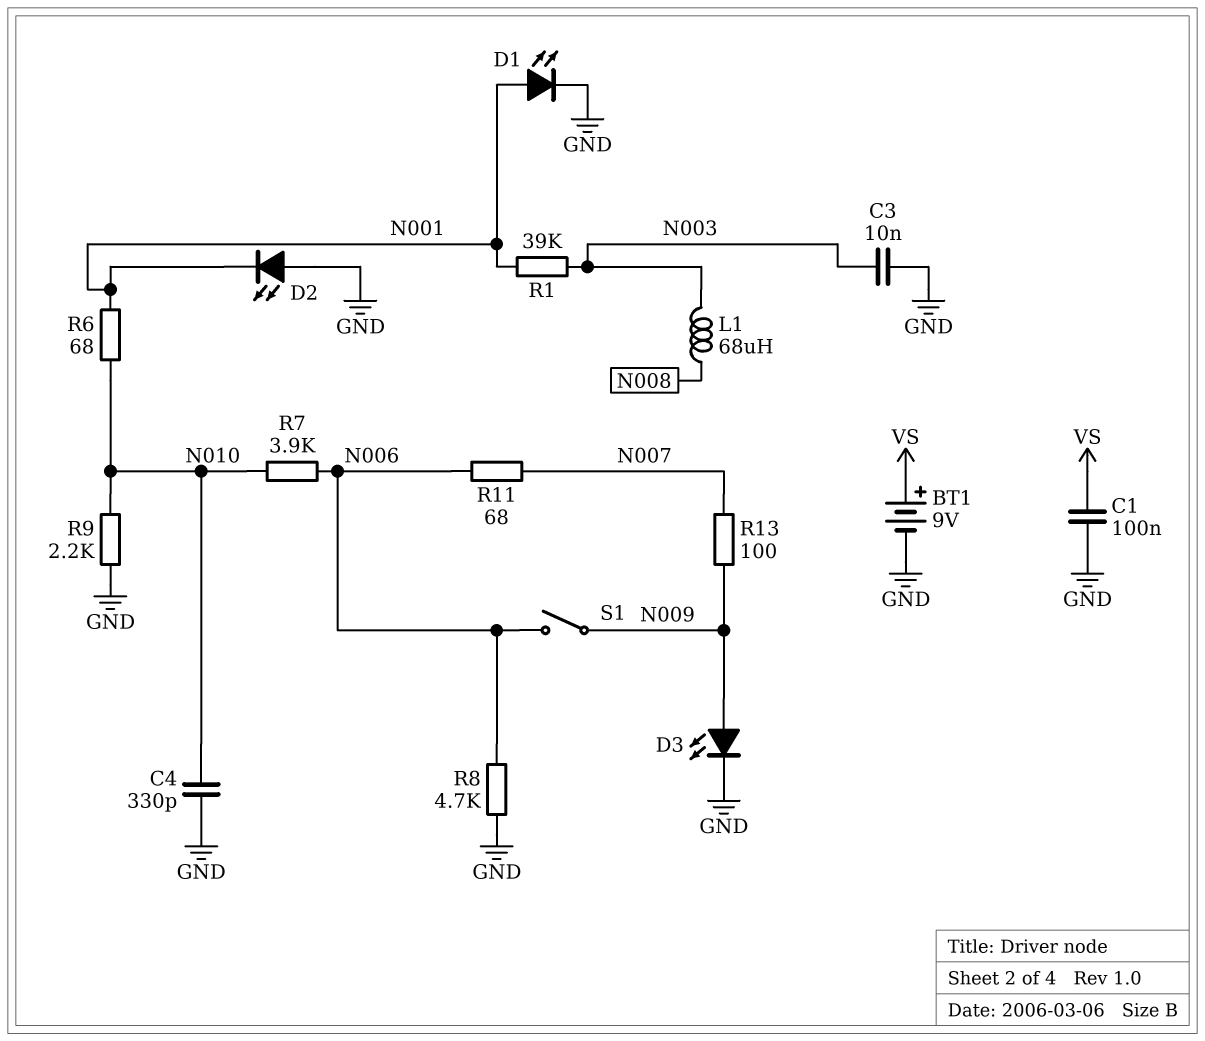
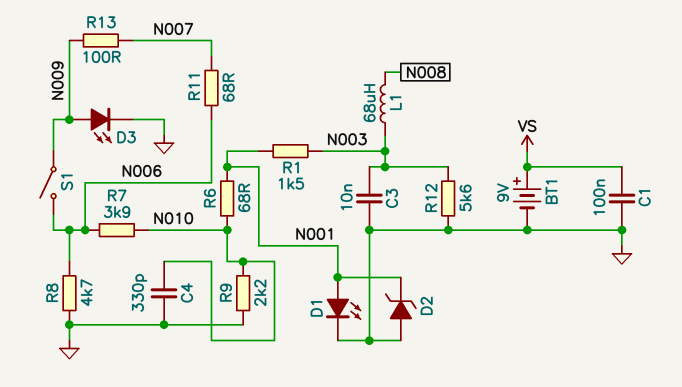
D2: LED (A GND, K N001) -> zener (A GND, K N001)
R1: 39k (N001, N003) -> 1.5k (N001, N003)
R12: none -> 5.6k (GND, N003)

